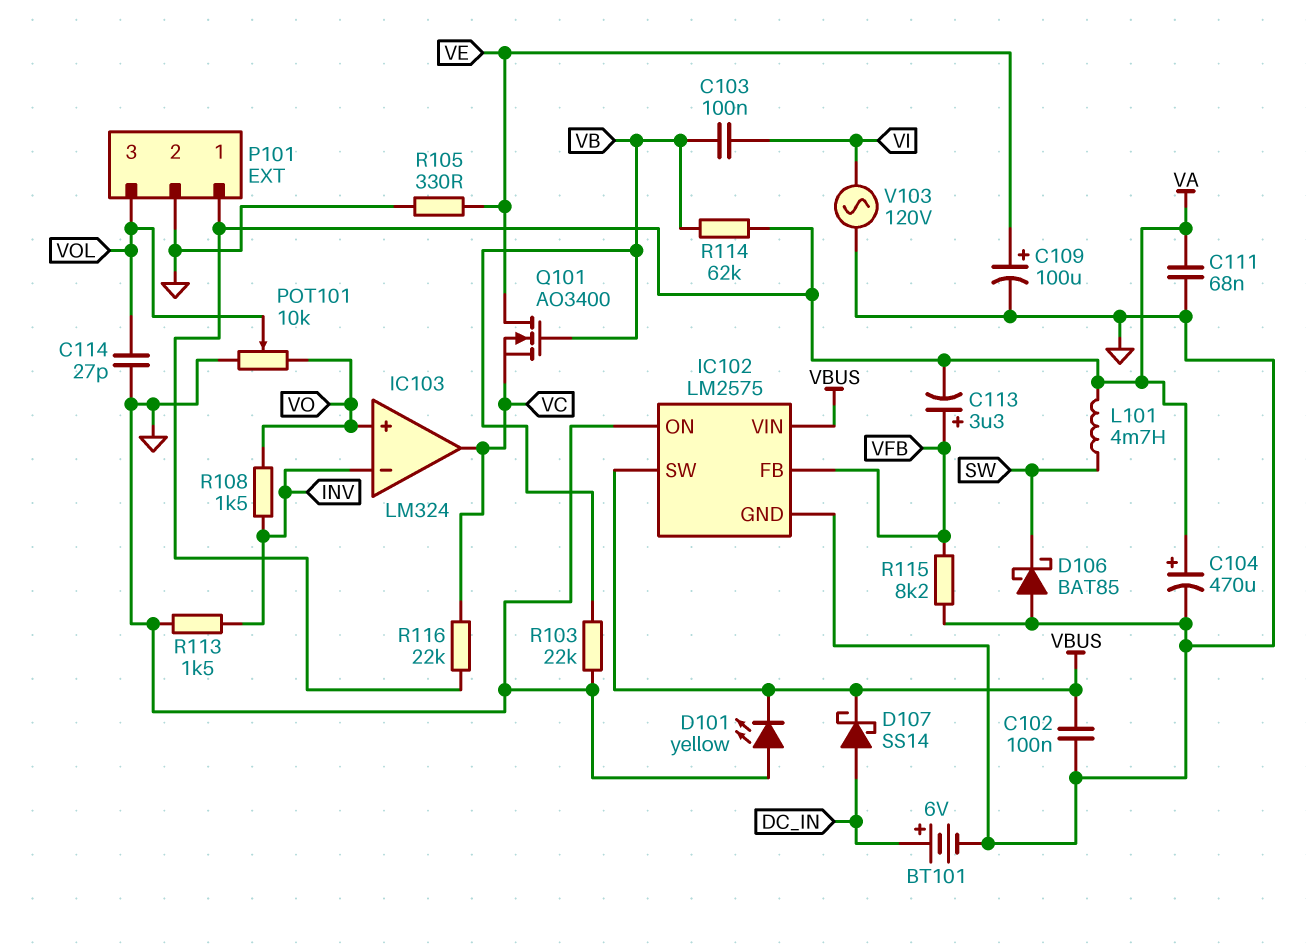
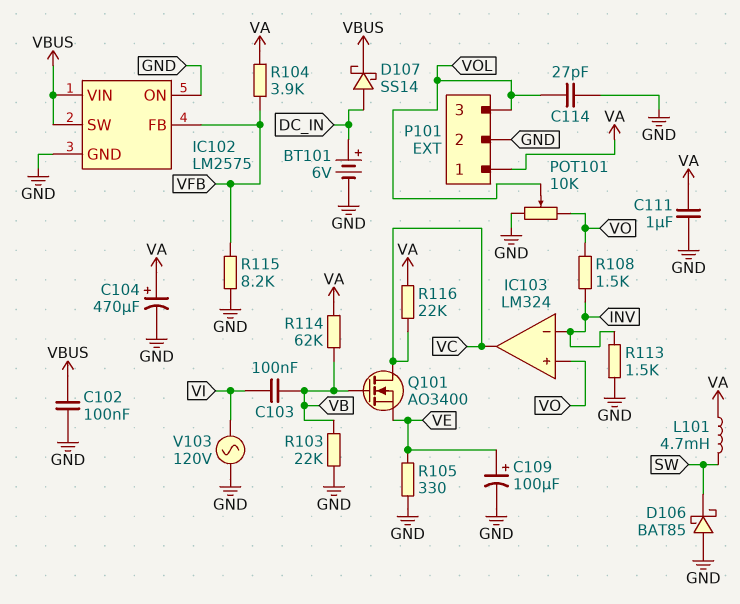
C111: 68nF (GND, VA) -> 1uF (GND, VA)
C113: 3.3uF (plus VFB, minus VA) -> none
D101: LED yellow (A GND, K VBUS) -> none
Q101: NMOS AO3400 (G VB, D VE, S VC) -> NMOS AO3400 (G VB, D VC, S VE)
R104: none -> 3.9k (VA, VFB)

